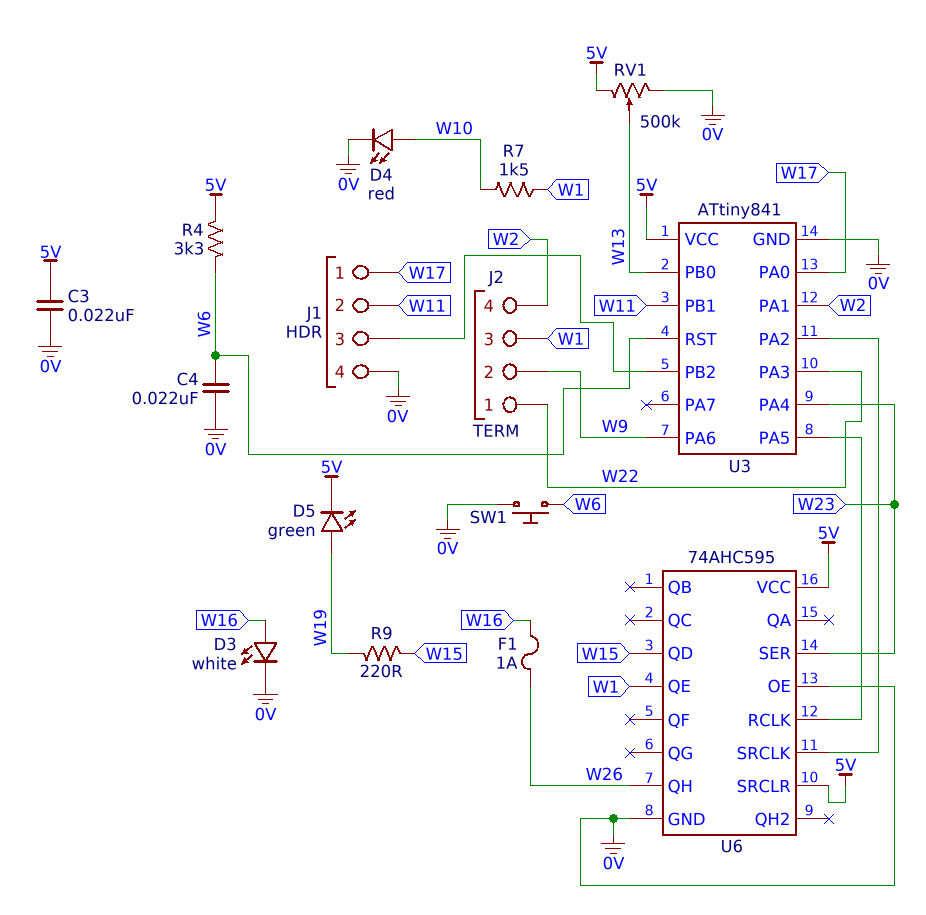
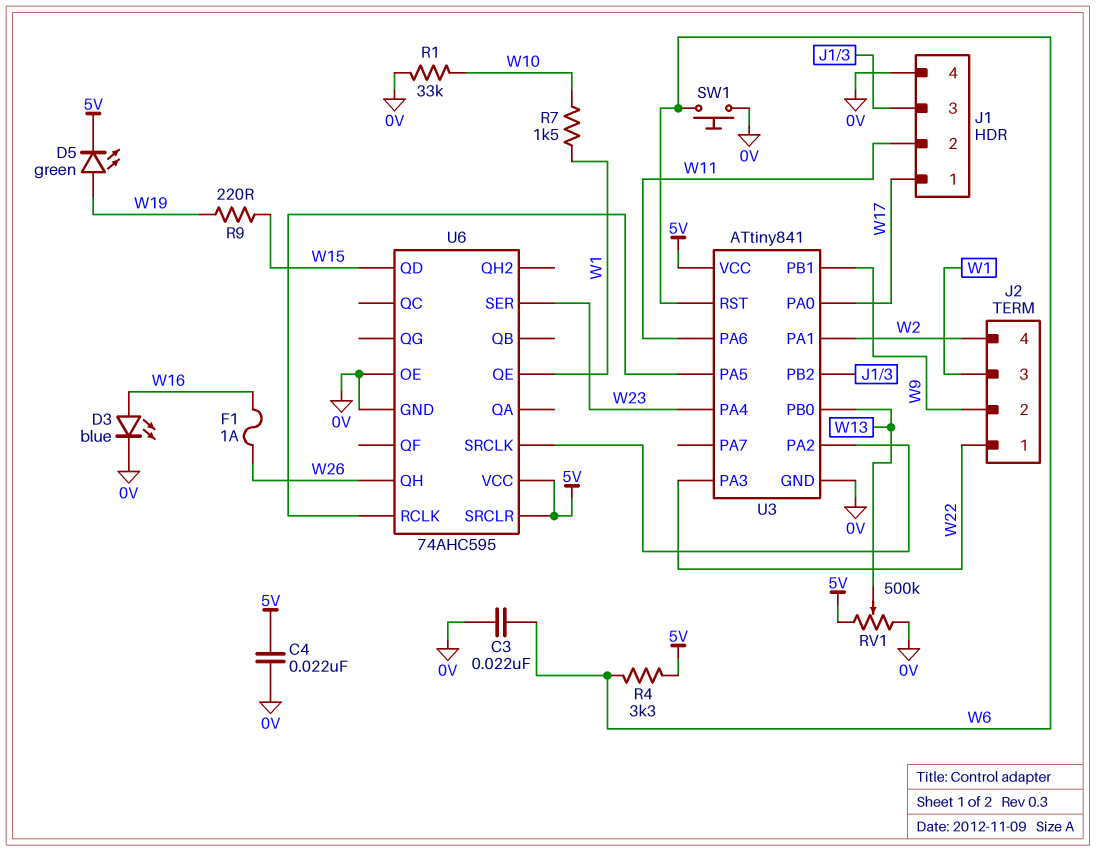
C3: 22nF (0V, 5V) -> 22nF (0V, W6)
C4: 22nF (0V, W6) -> 22nF (0V, 5V)
D3: LED white (A W16, K 0V) -> LED blue (A W16, K 0V)
D4: LED red (A W10, K 0V) -> none
R1: none -> 33k (0V, W10)
U3 pin PA6: W9 -> W11
U3 pin PB1: W11 -> W9

